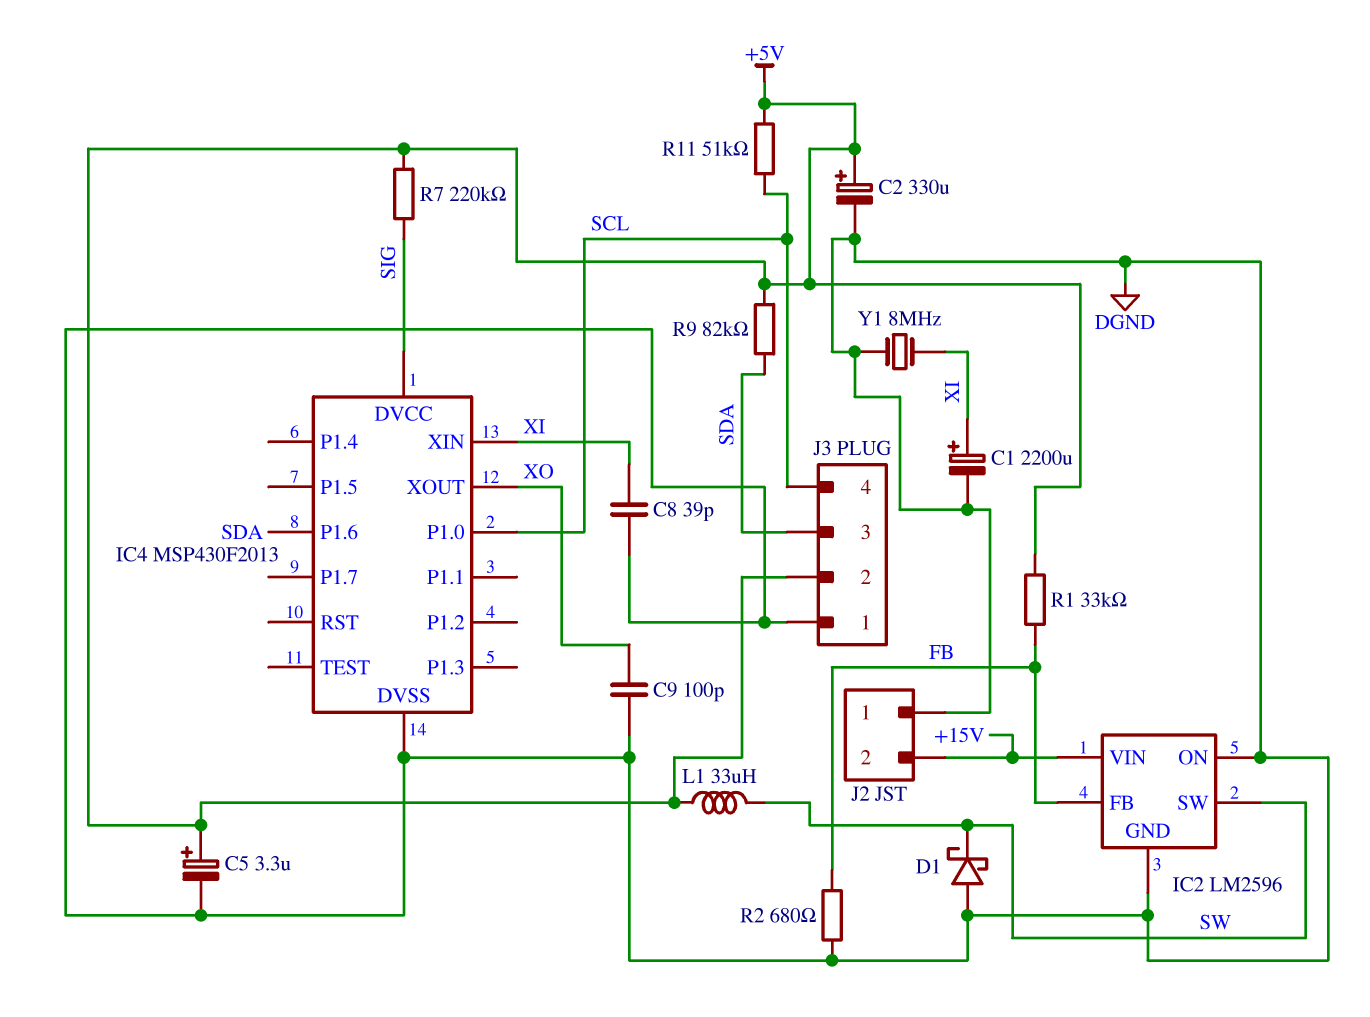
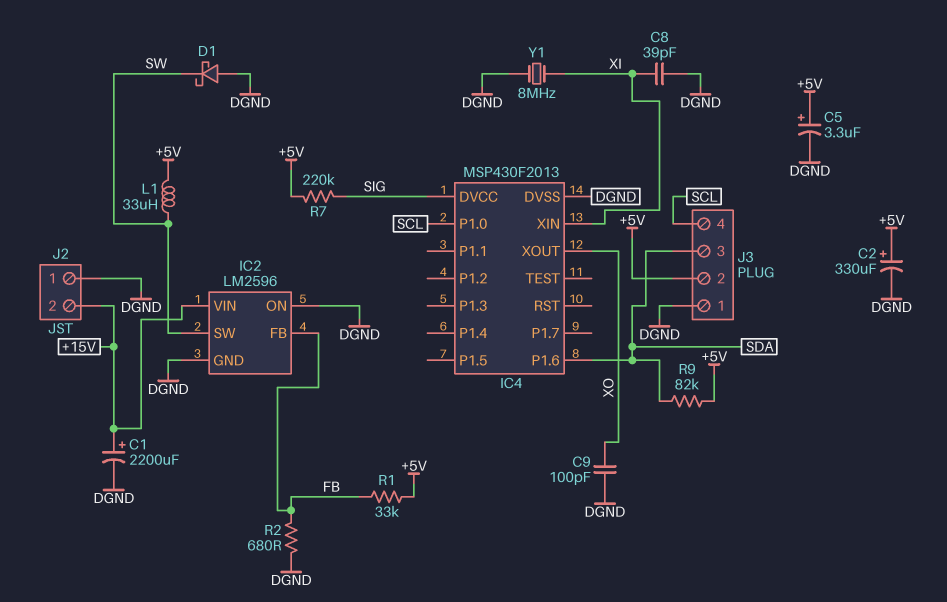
C1: 2200uF (plus XI, minus DGND) -> 2200uF (plus +15V, minus DGND)
R11: 51k (+5V, SCL) -> none

